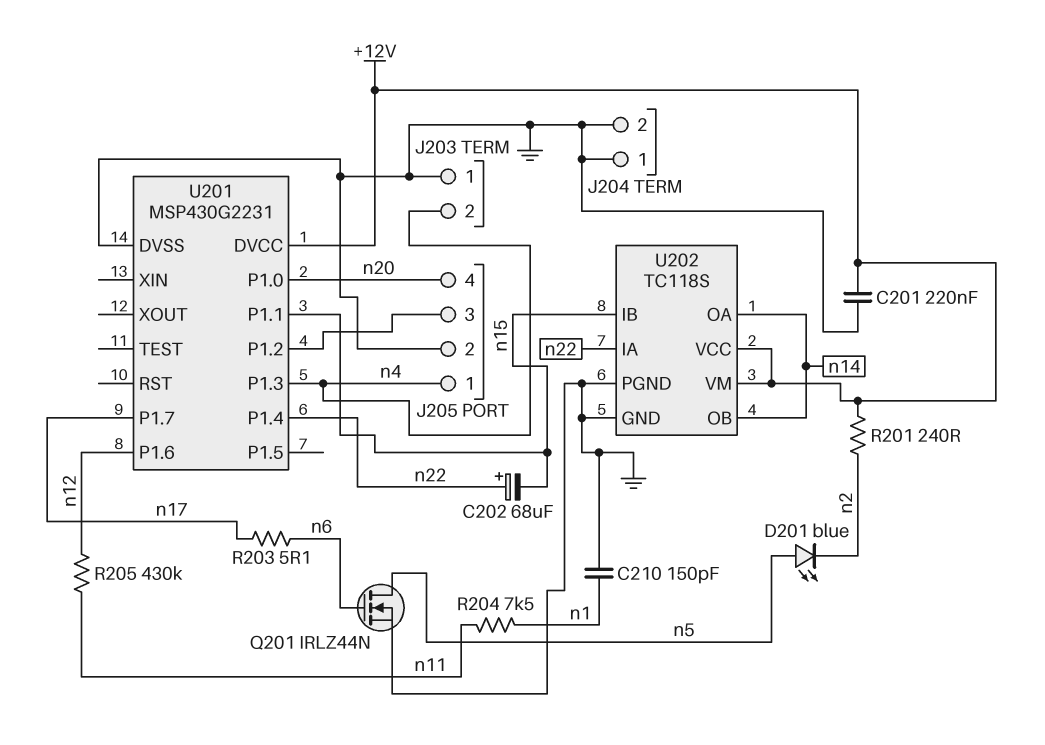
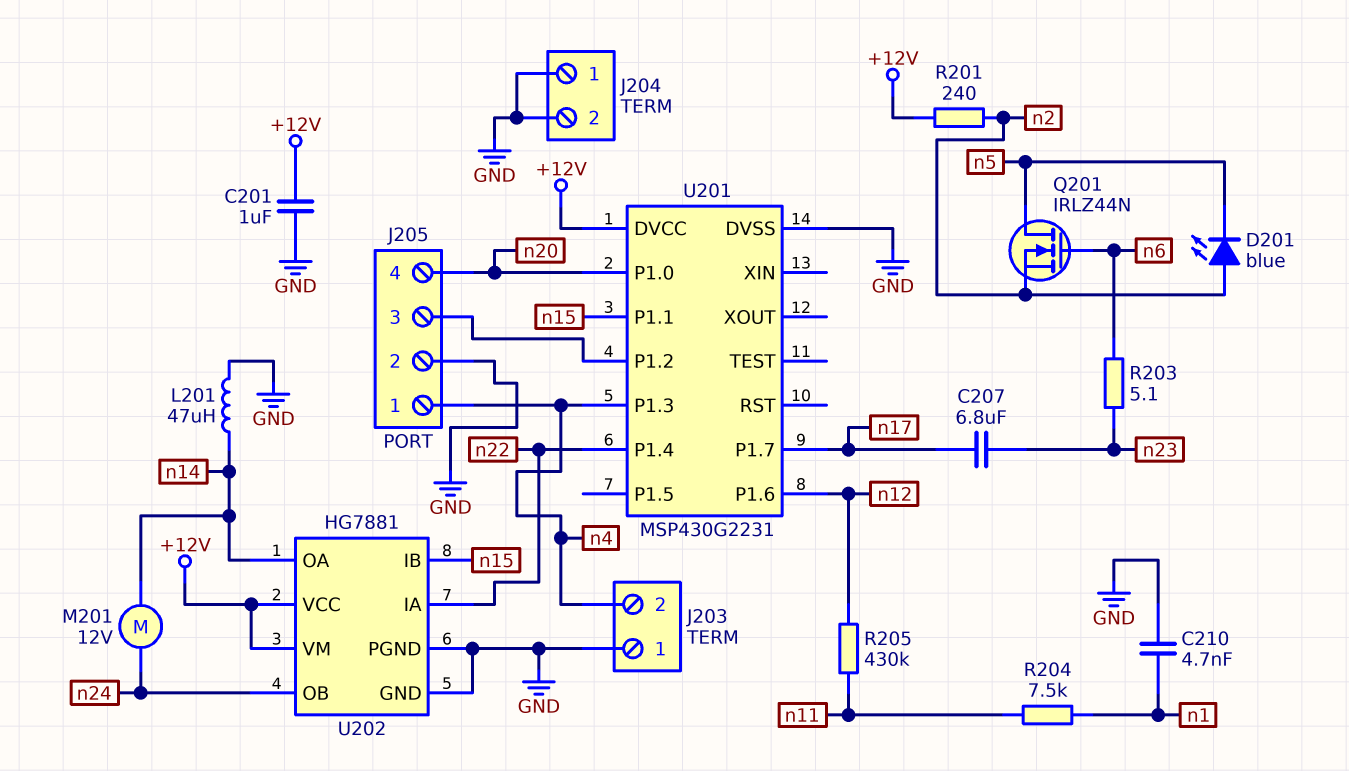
C201: 220nF (+12V, GND) -> 1uF (+12V, GND)
C202: 68uF (plus n22, minus n15) -> none
C207: none -> 6.8uF (n17, n23)
C210: 150pF (GND, n1) -> 4.7nF (GND, n1)
D201: LED blue (A n5, K n2) -> LED blue (A n2, K n5)
L201: none -> 47uH (GND, n14)
M201: none -> motor 12V (n14, n24)
Q201: NMOS IRLZ44N (G n6, D n5, S GND) -> NMOS IRLZ44N (G n6, D n5, S n2)
R203: 5.1 (n6, n17) -> 5.1 (n6, n23)
U202: TC118S -> HG7881
U202 pin OB: n14 -> n24

